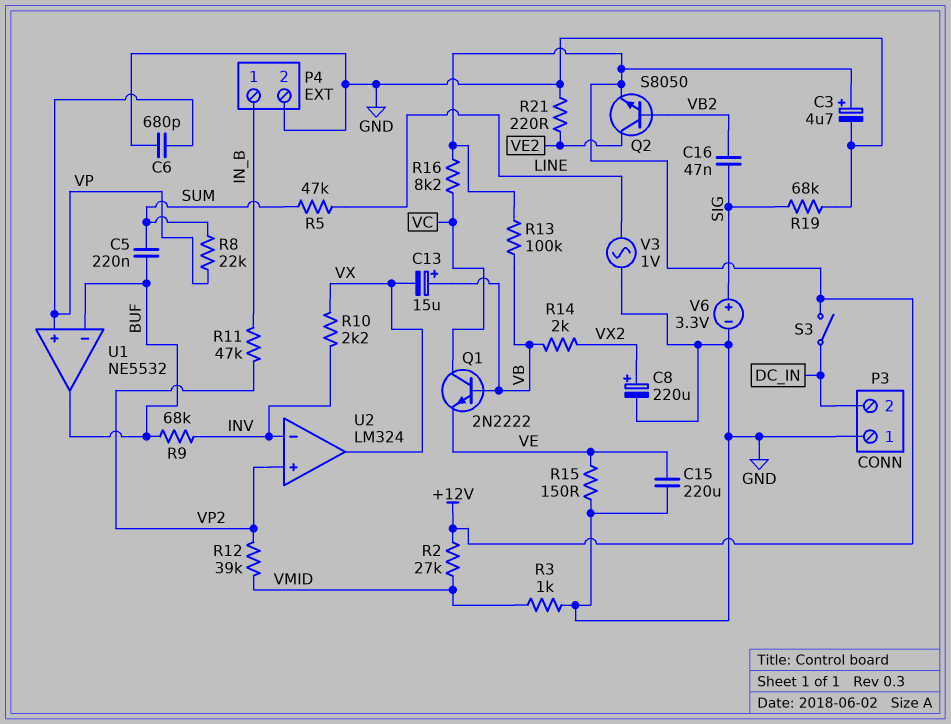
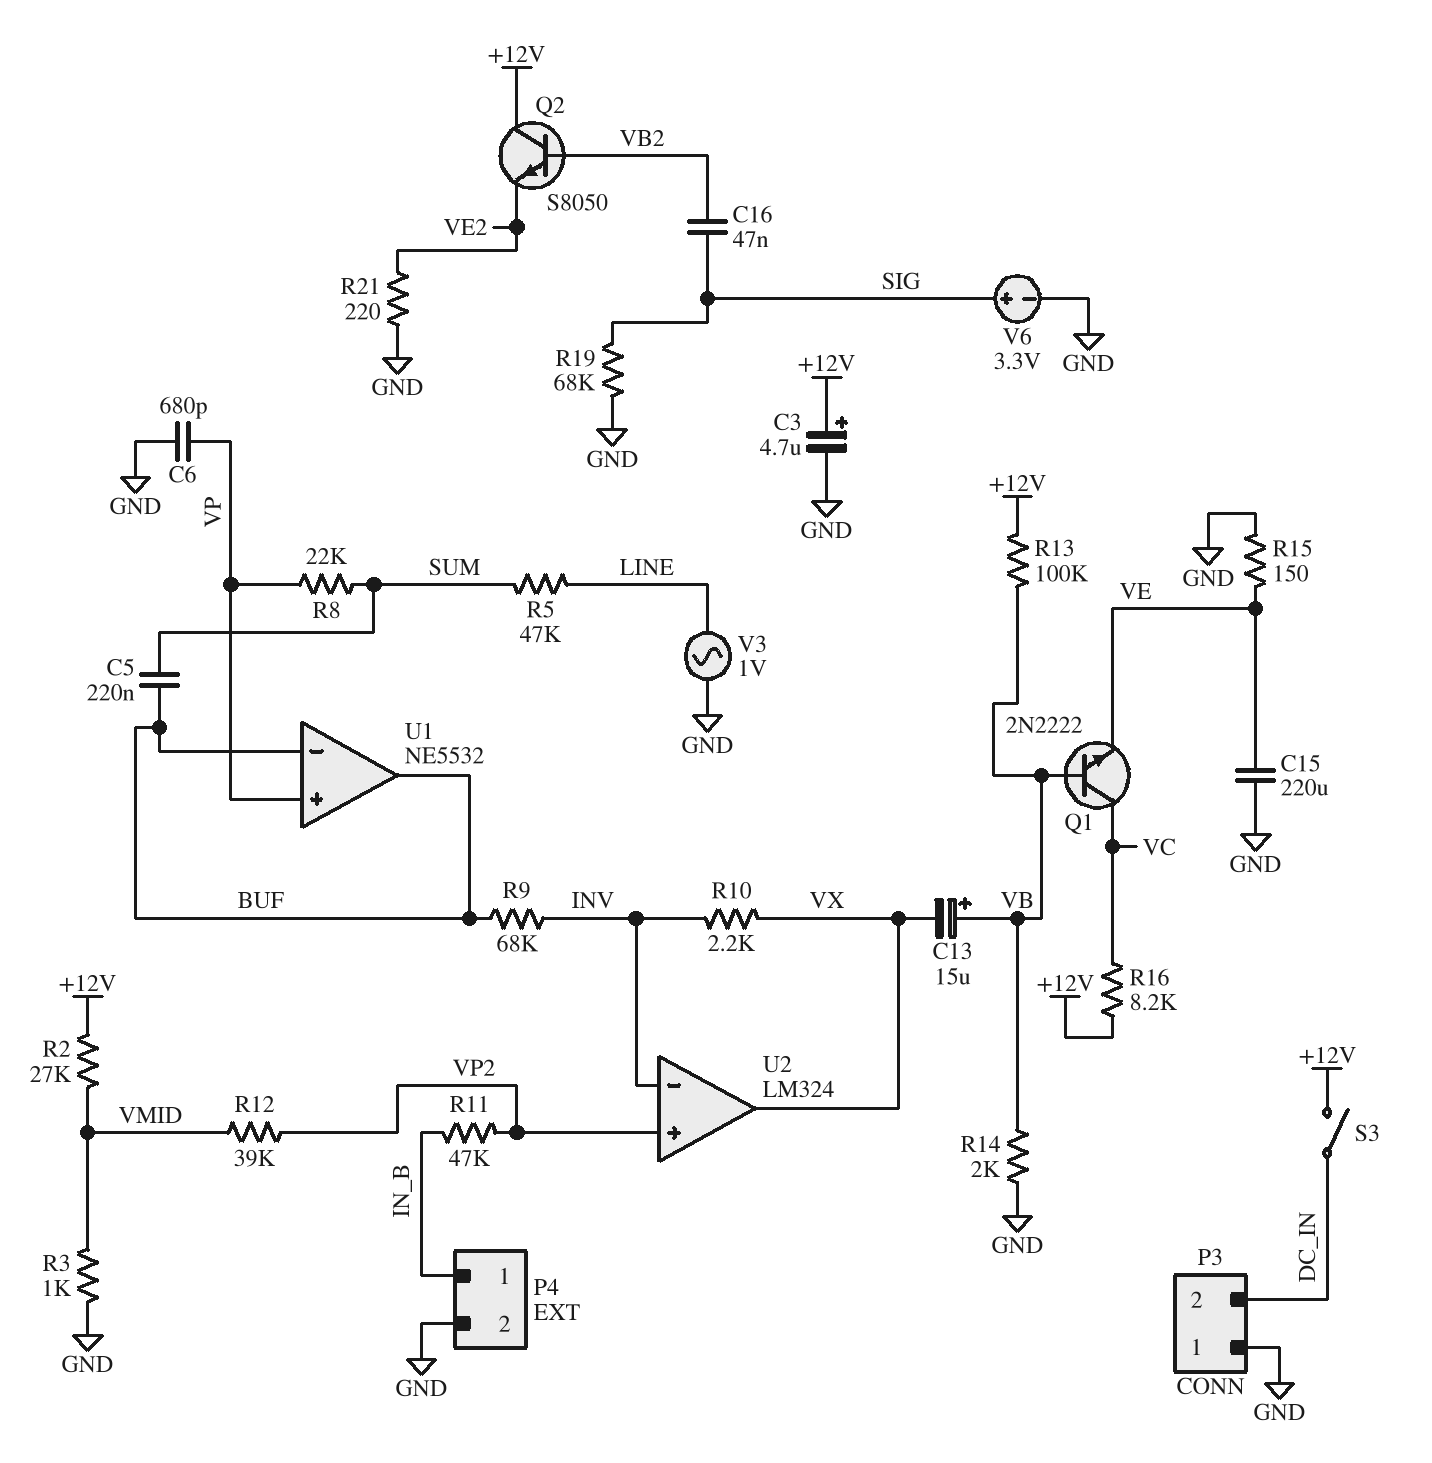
C8: 220uF (plus VX2, minus GND) -> none
Q2: NPN S8050 (B VB2, C VE2, E +12V) -> NPN S8050 (B VB2, C +12V, E VE2)
R14: 2k (VB, VX2) -> 2k (GND, VB)

